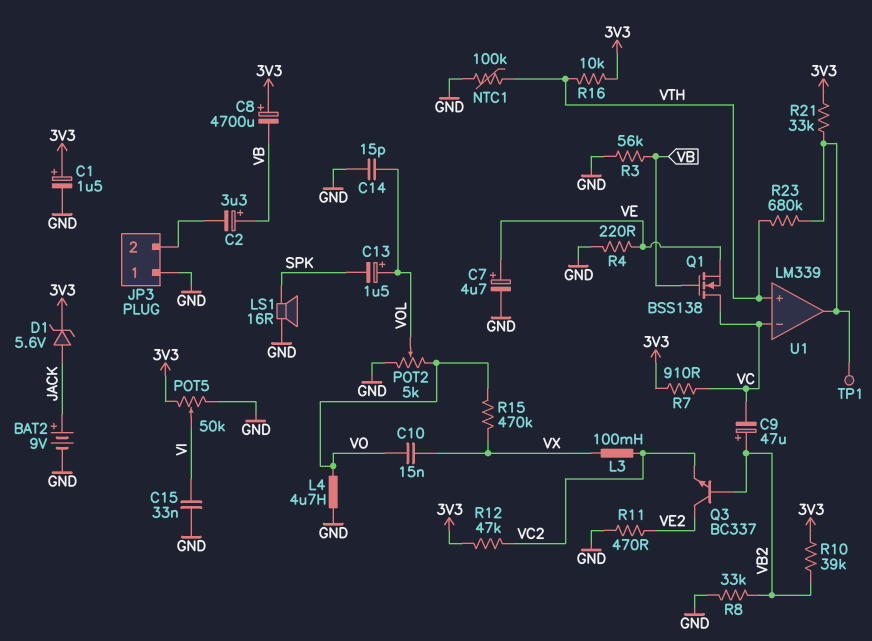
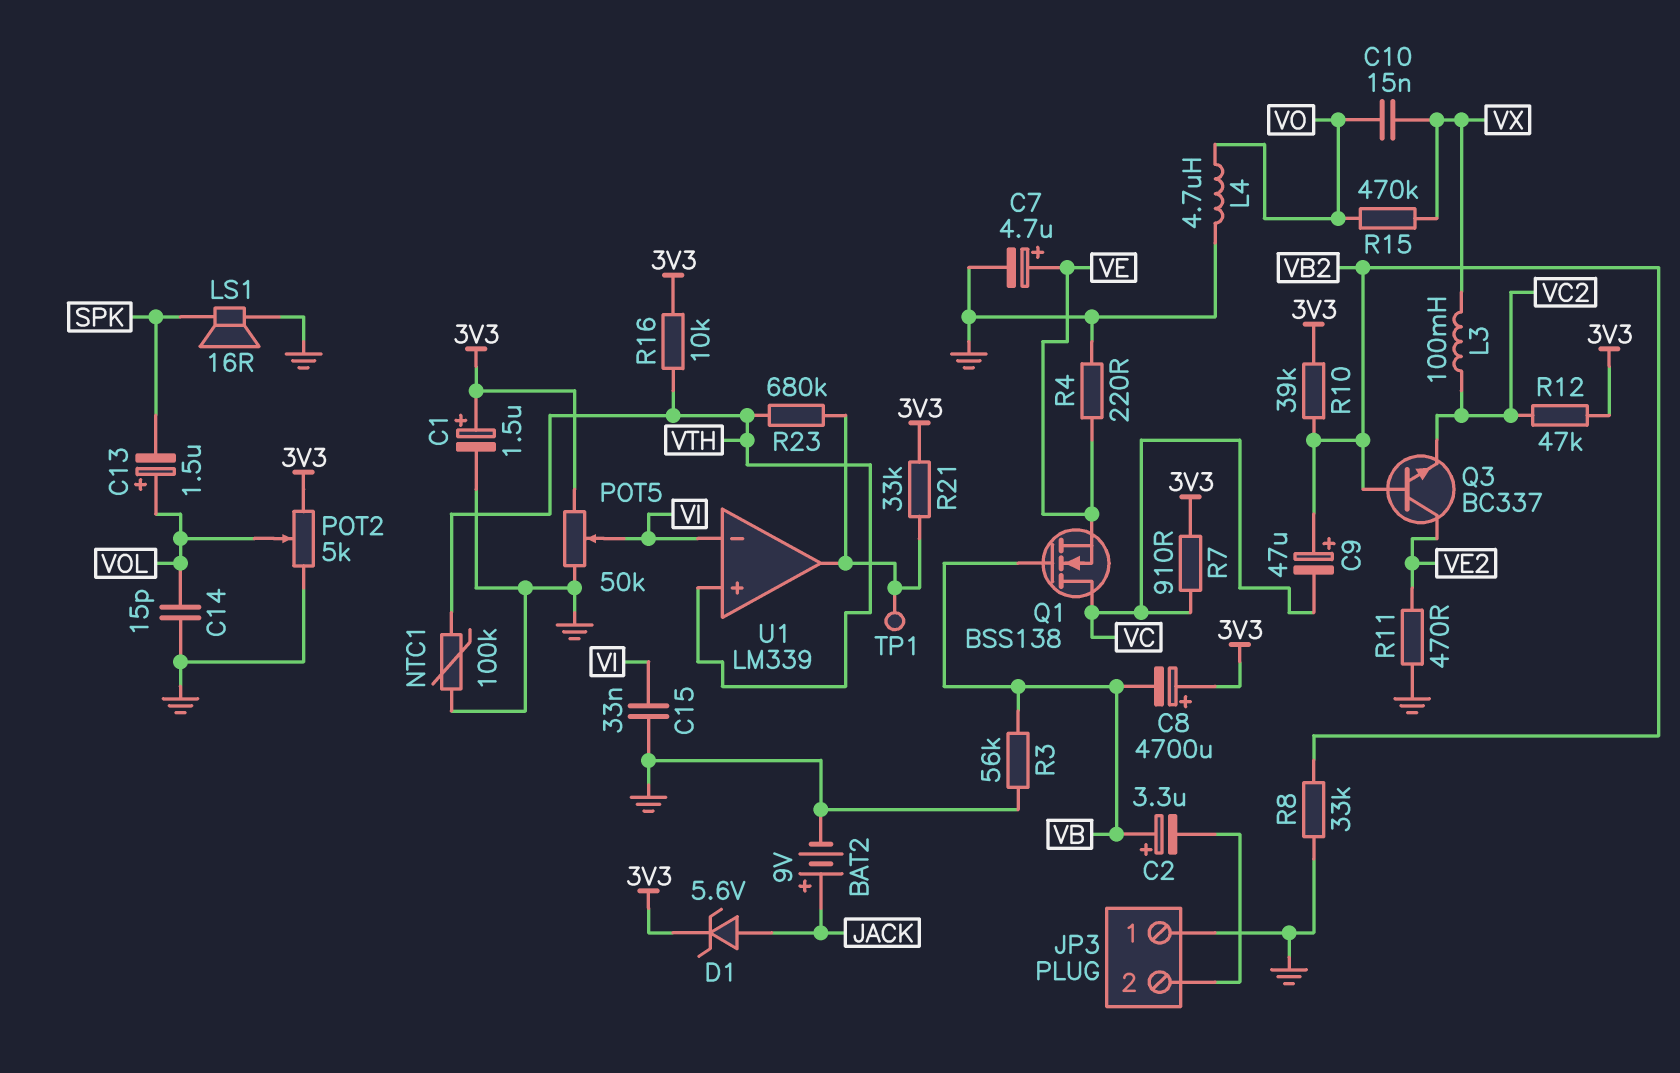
POT2: 5k (GND, VO, wiper VOL) -> 5k (3V3, GND, wiper VOL)
U1 pin in-: VC -> VI

